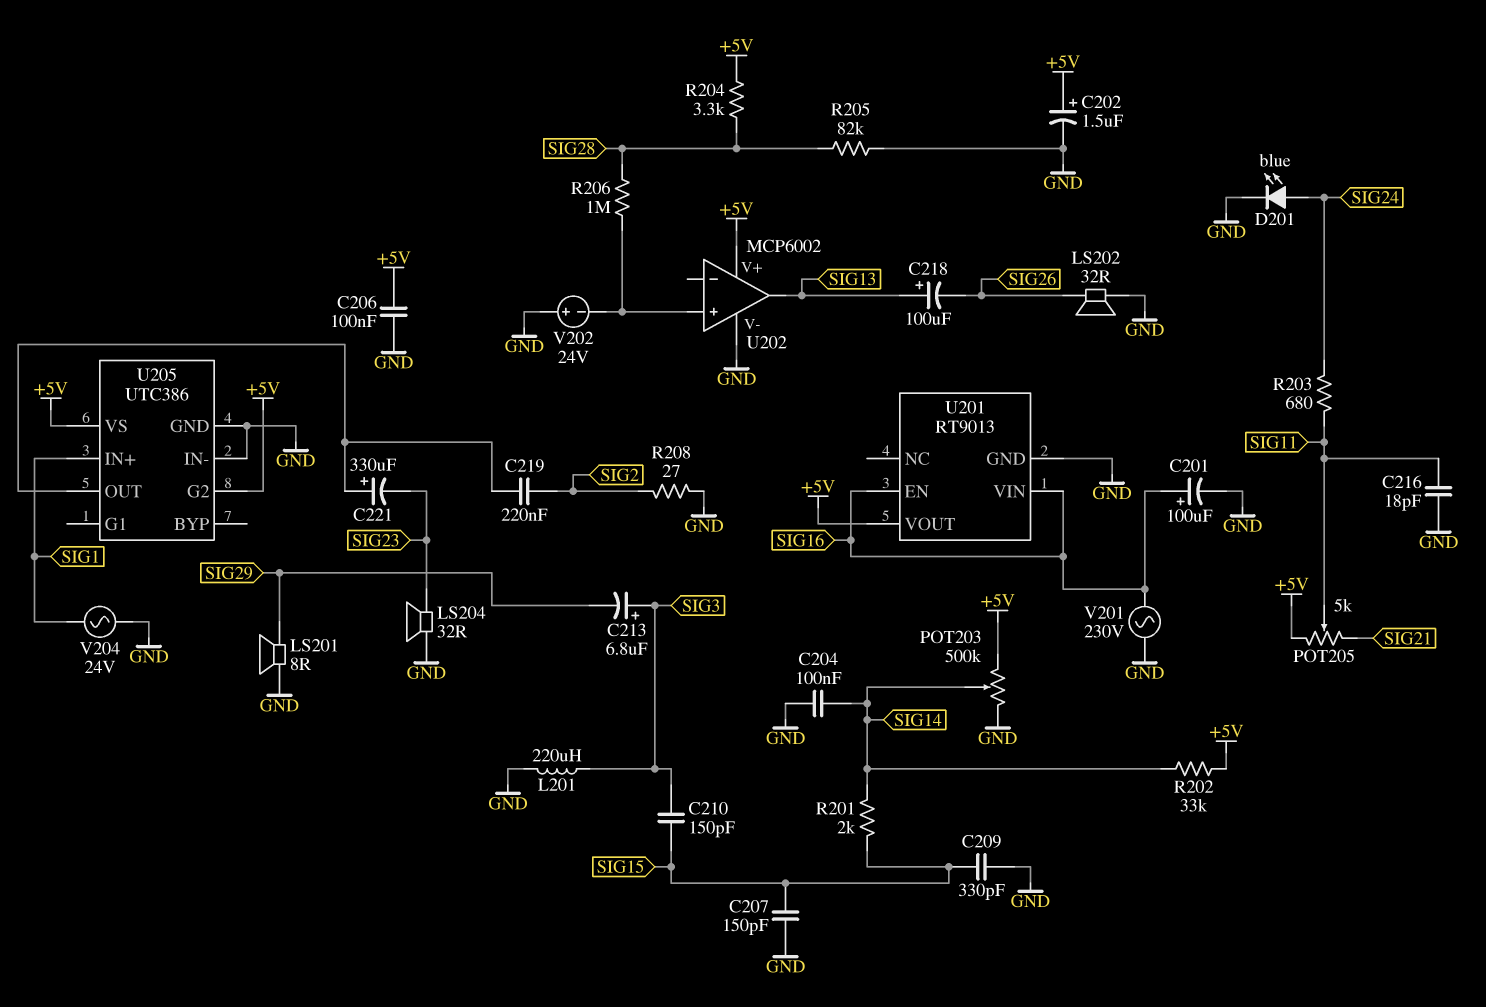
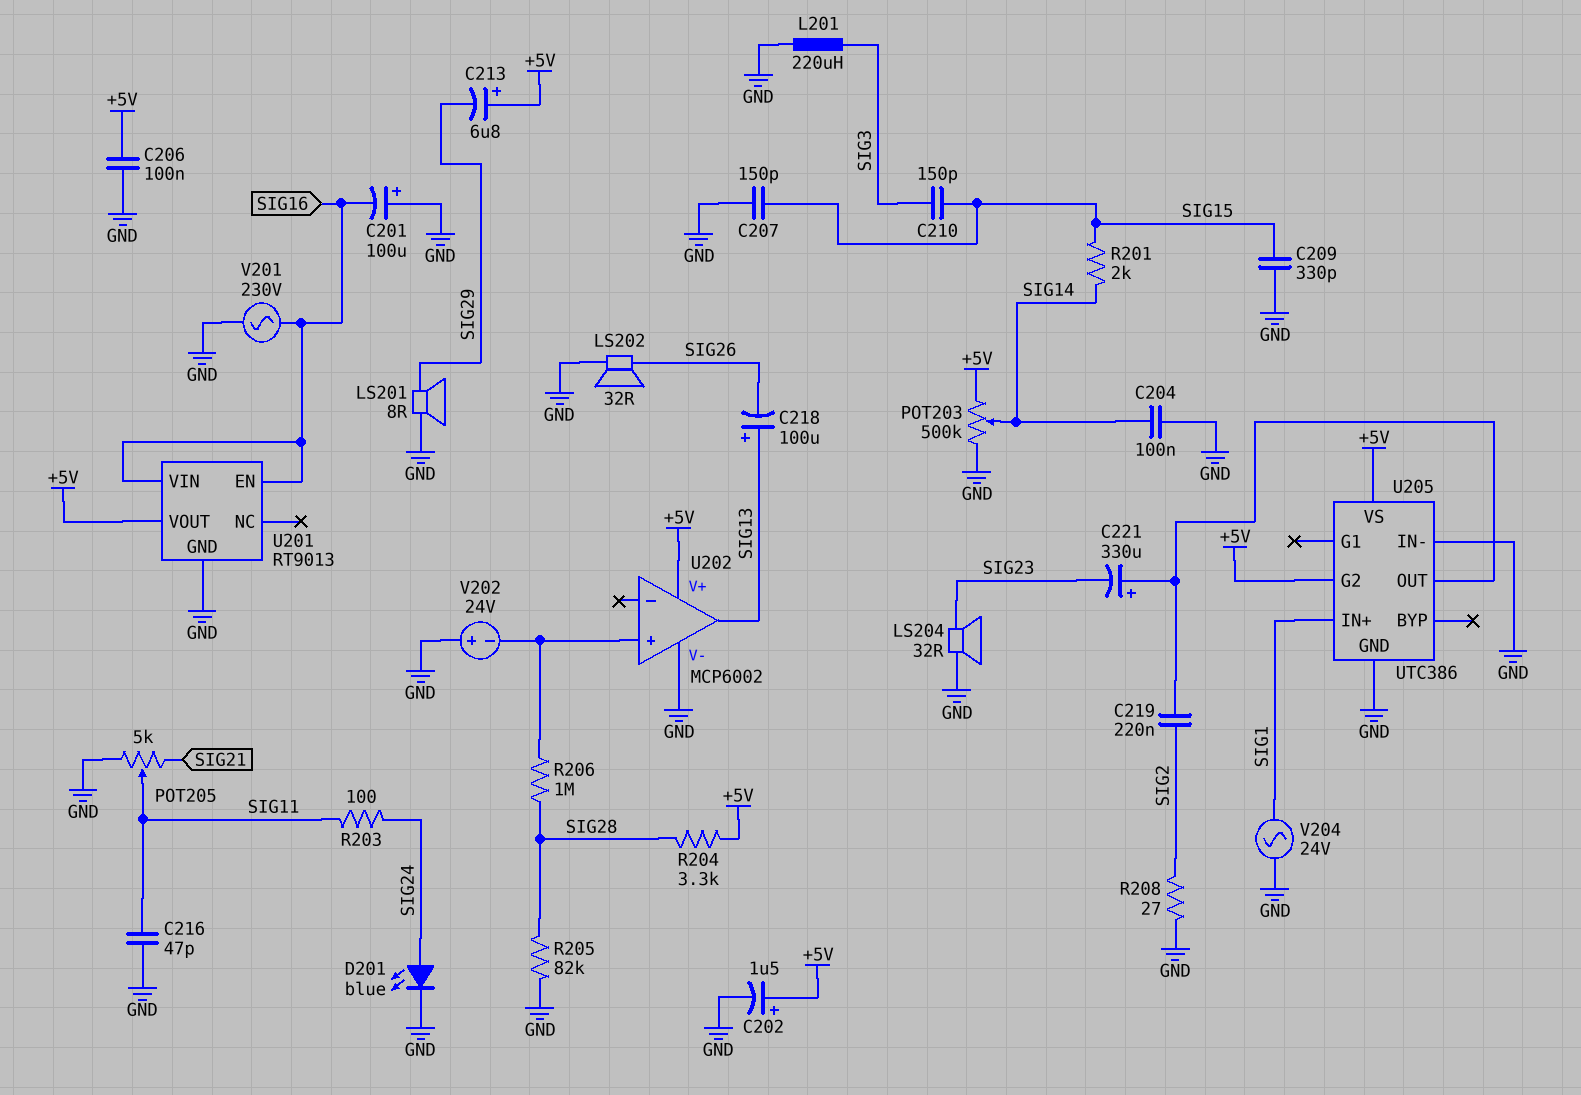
C201: 100uF (plus SIG16, minus GND) -> 100uF (plus GND, minus SIG16)
C213: 6.8uF (plus SIG3, minus SIG29) -> 6.8uF (plus +5V, minus SIG29)
C216: 18pF (GND, SIG11) -> 47pF (GND, SIG11)
POT205: 5k (+5V, SIG21, wiper SIG11) -> 5k (GND, SIG21, wiper SIG11)
R202: 33k (+5V, SIG14) -> none
R203: 680 (SIG11, SIG24) -> 100 (SIG11, SIG24)

